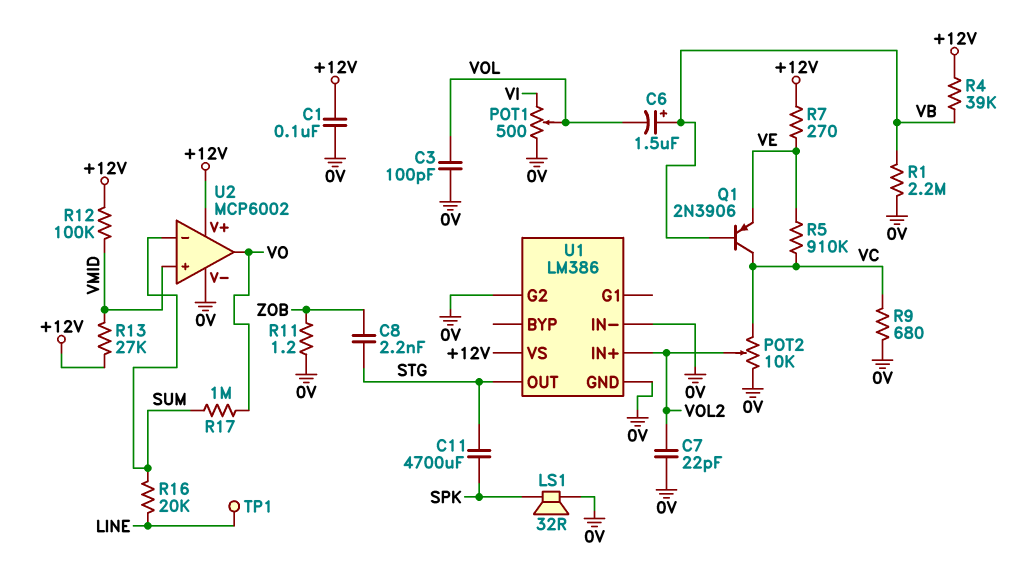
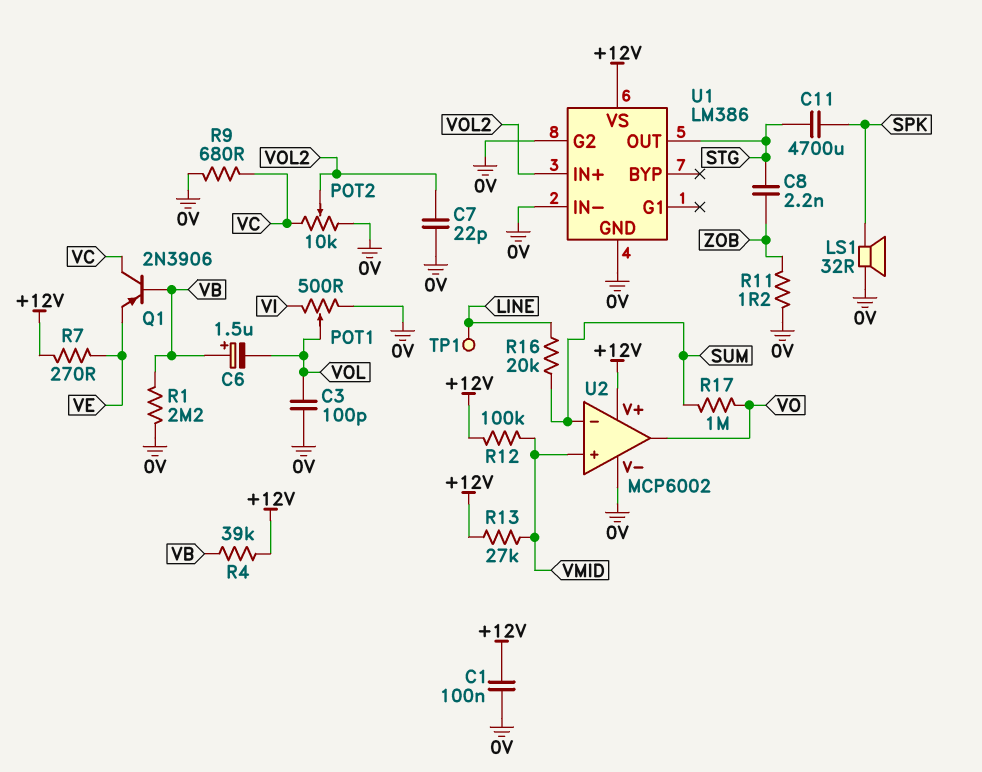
R5: 910k (VC, VE) -> none

